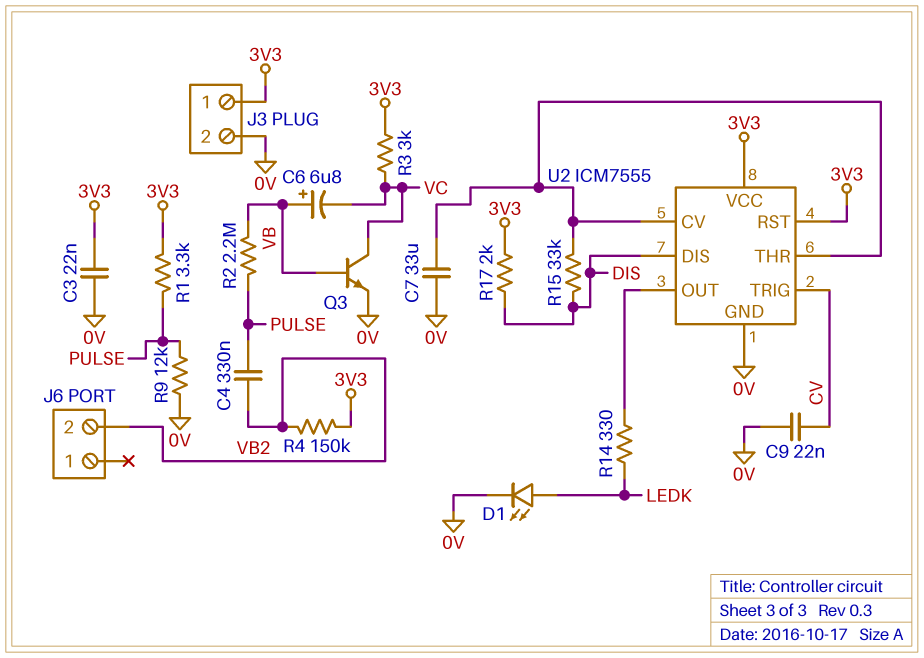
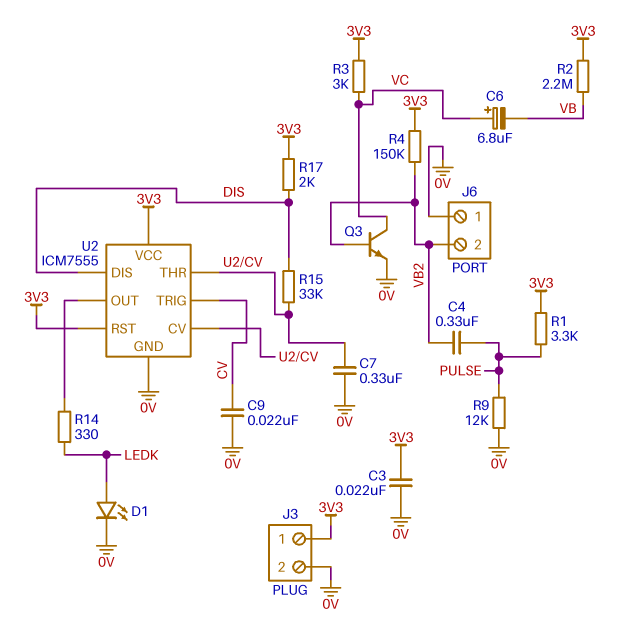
C6: 6.8uF (plus VB, minus VC) -> 6.8uF (plus VC, minus VB)
C7: 33uF (0V, U2/CV) -> 330nF (0V, U2/CV)
J6 pin 1: none -> 0V
Q3: NPN (B VB, C VC, E 0V) -> NPN (B VB2, C VC, E 0V)
R2: 2.2M (PULSE, VB) -> 2.2M (3V3, VB)

